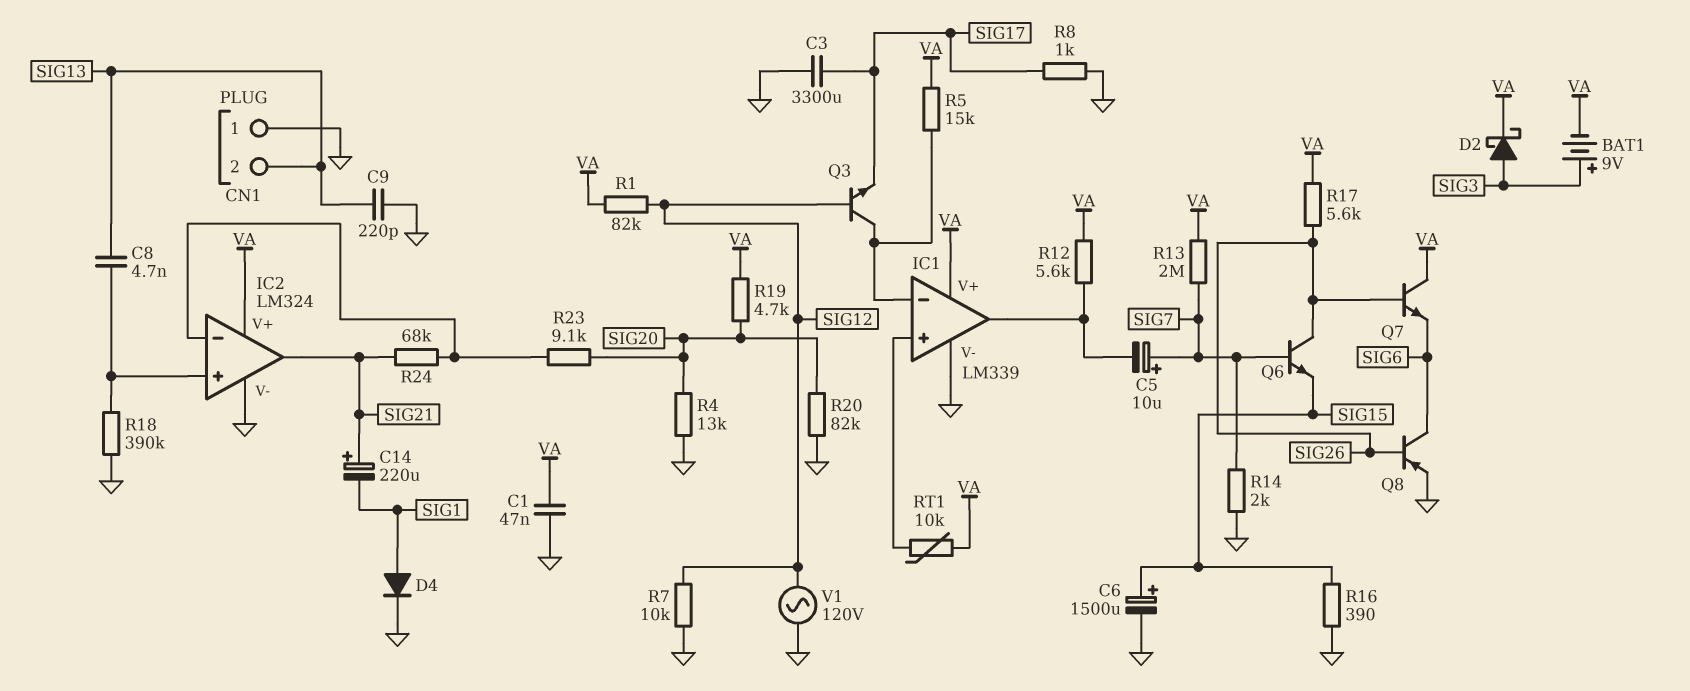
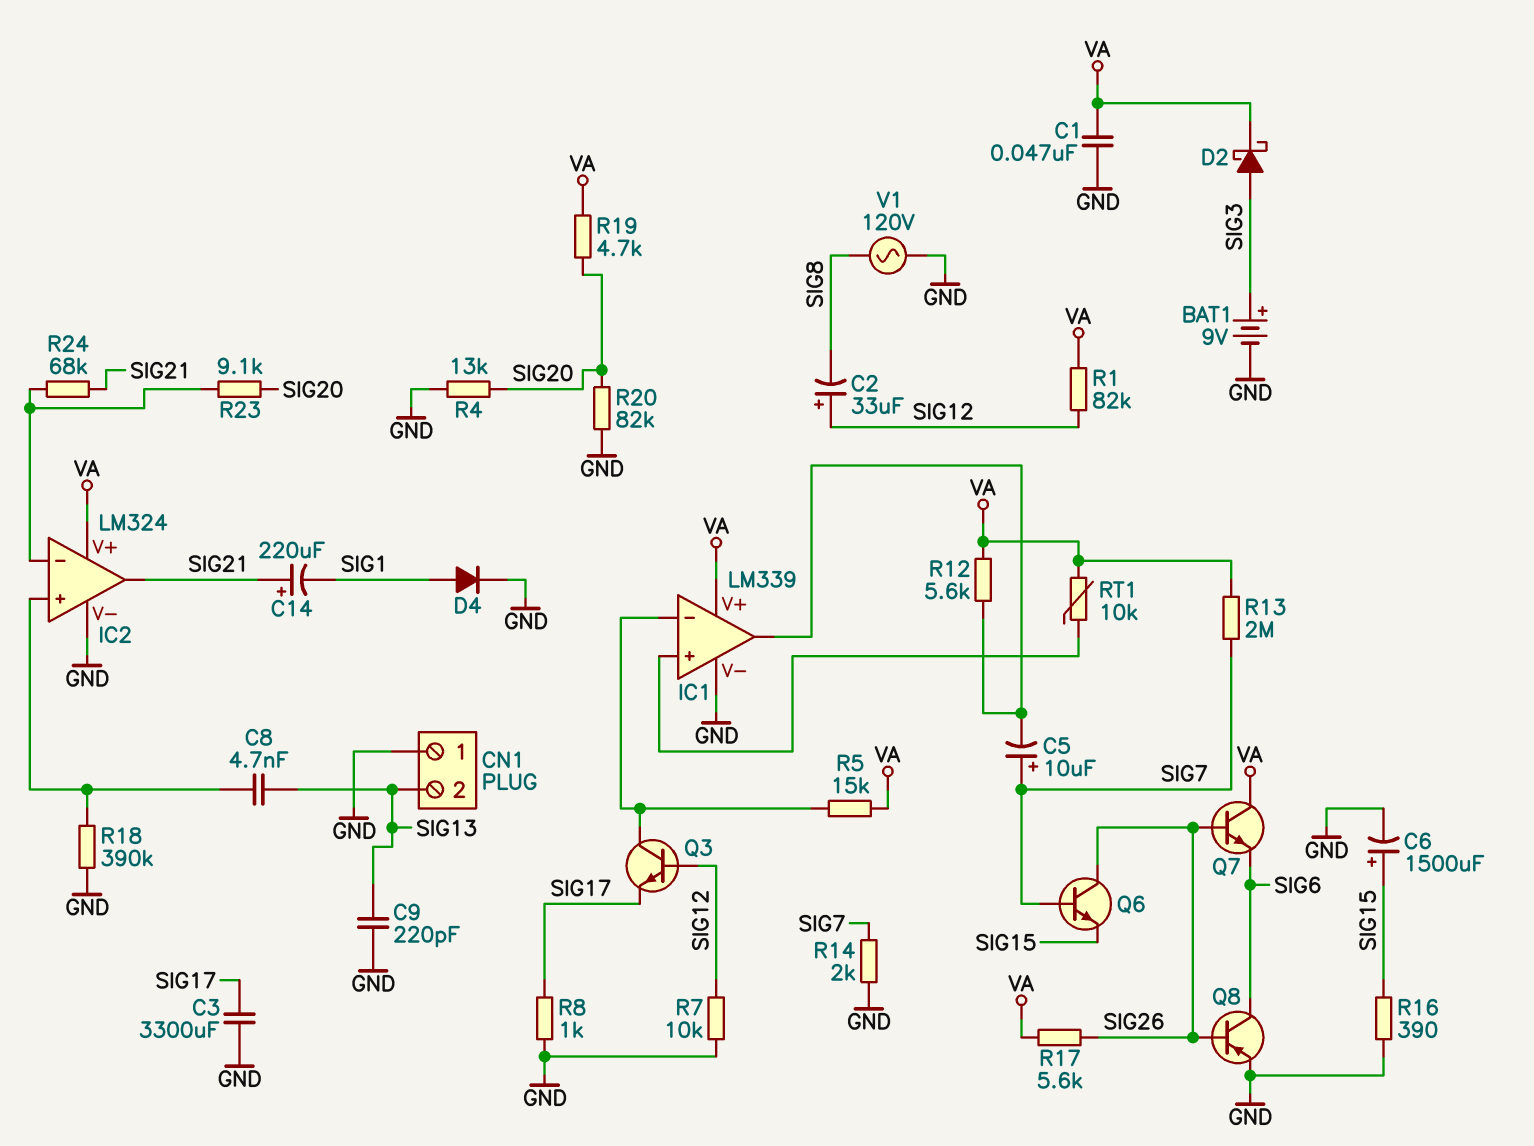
BAT1: 9V (plus SIG3, minus VA) -> 9V (plus SIG3, minus GND)
C2: none -> 33uF (plus SIG12, minus SIG8)
V1: AC 120V (GND, SIG12) -> AC 120V (GND, SIG8)

